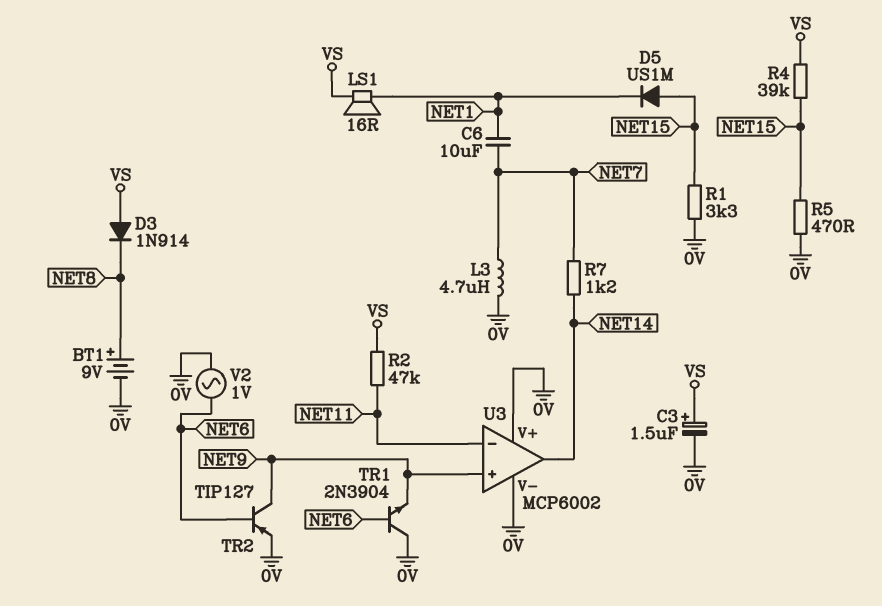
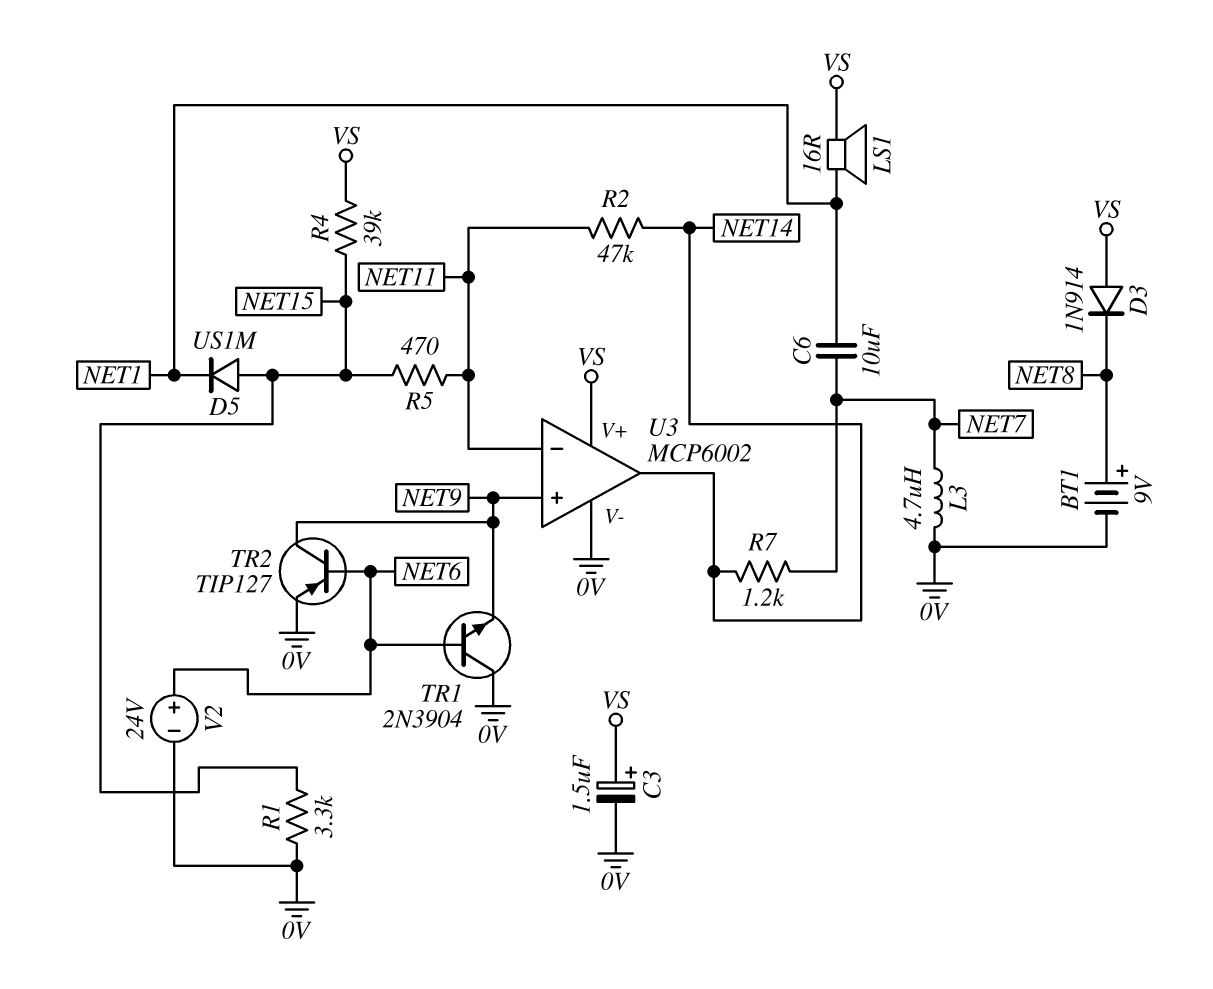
R2: 47k (NET11, VS) -> 47k (NET11, NET14)
R5: 470 (0V, NET15) -> 470 (NET11, NET15)
U3 pin V+: 0V -> VS
V2: AC 1V (0V, NET6) -> 24V (plus NET6, minus 0V)

